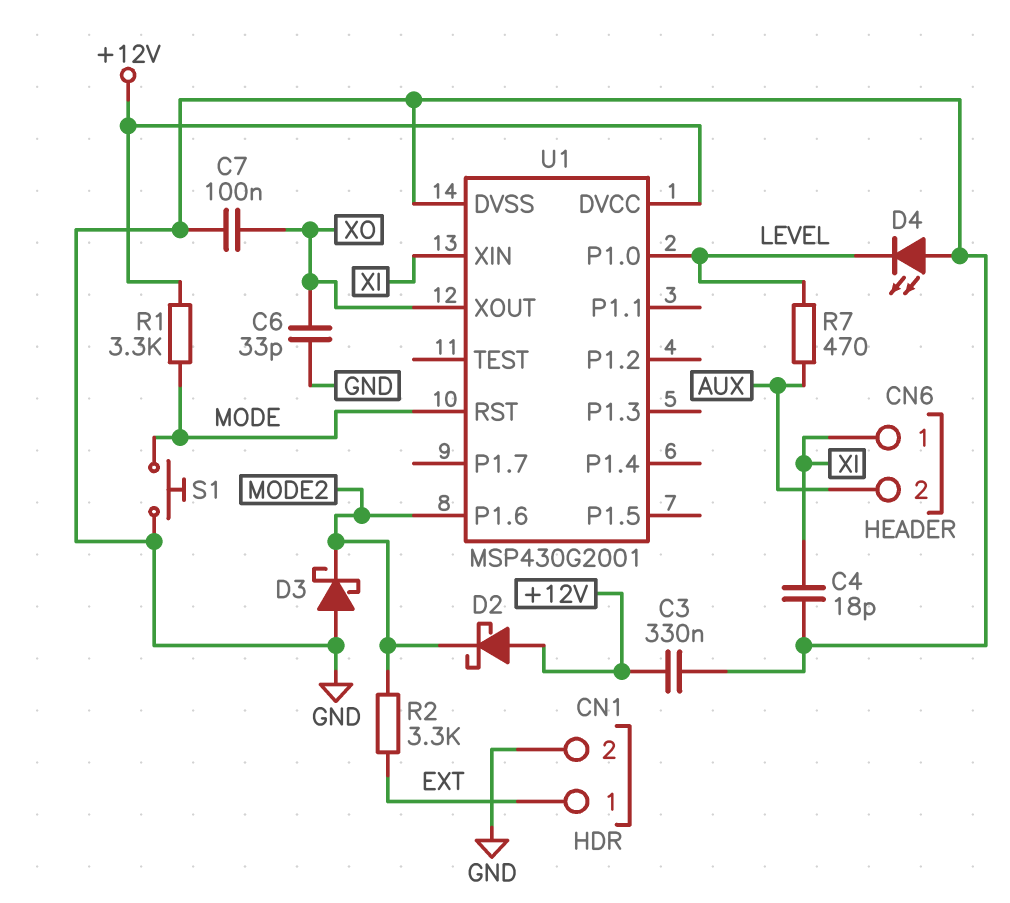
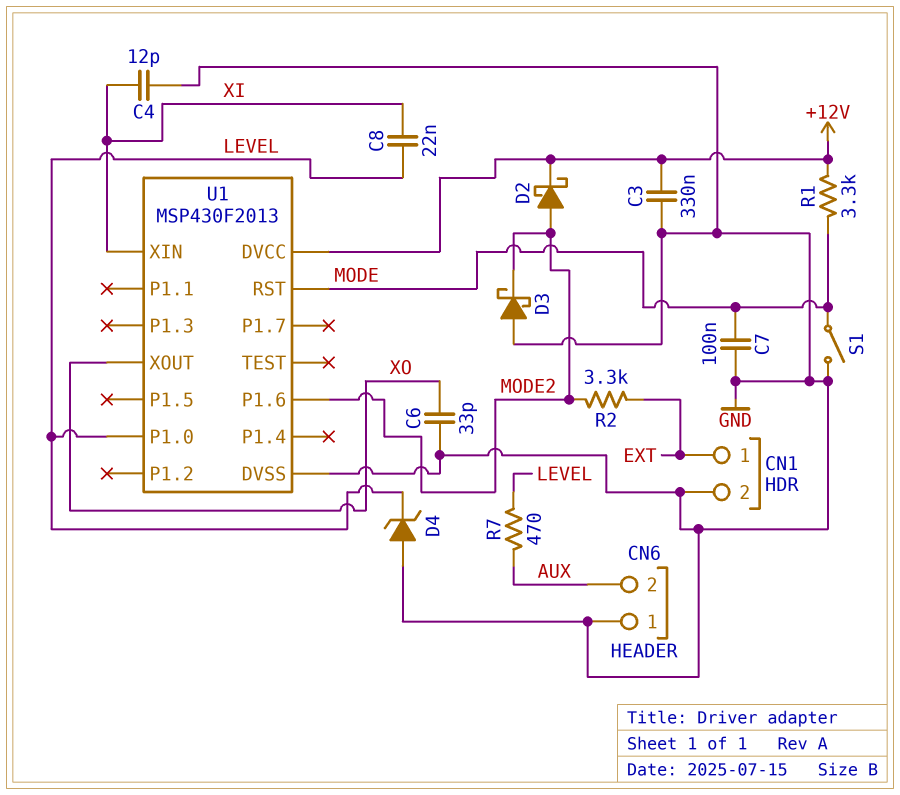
C4: 18pF (GND, XI) -> 12pF (GND, XI)
C7: 100nF (GND, XO) -> 100nF (GND, MODE)
C8: none -> 22nF (LEVEL, XI)
CN6 pin 1: XI -> GND
D2: schottky (A +12V, K MODE2) -> schottky (A MODE2, K +12V)
D4: LED (A GND, K LEVEL) -> zener (A GND, K LEVEL)
S1: button (GND, MODE) -> switch (GND, MODE)
U1: MSP430G2001 -> MSP430F2013

